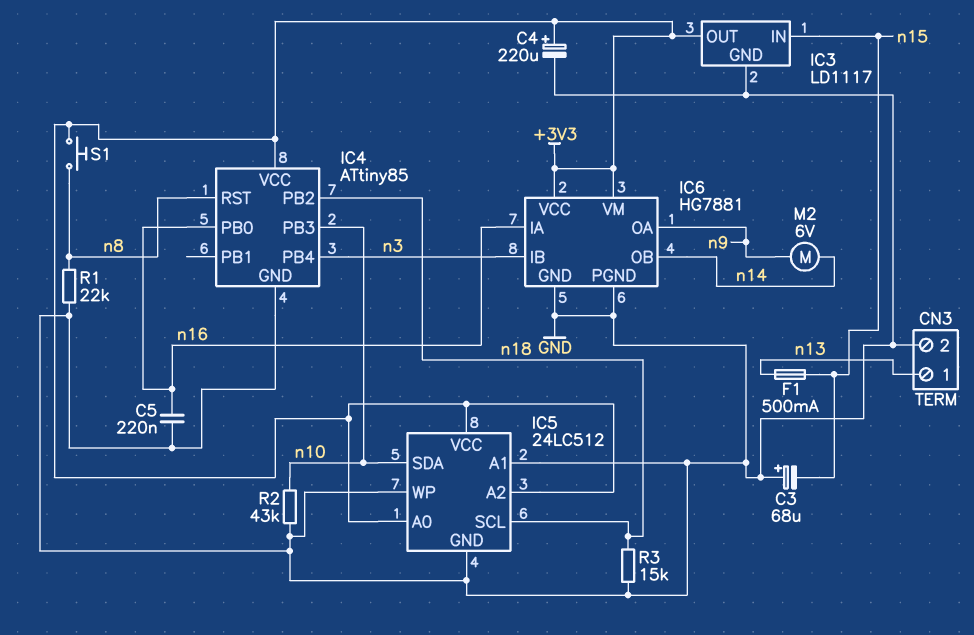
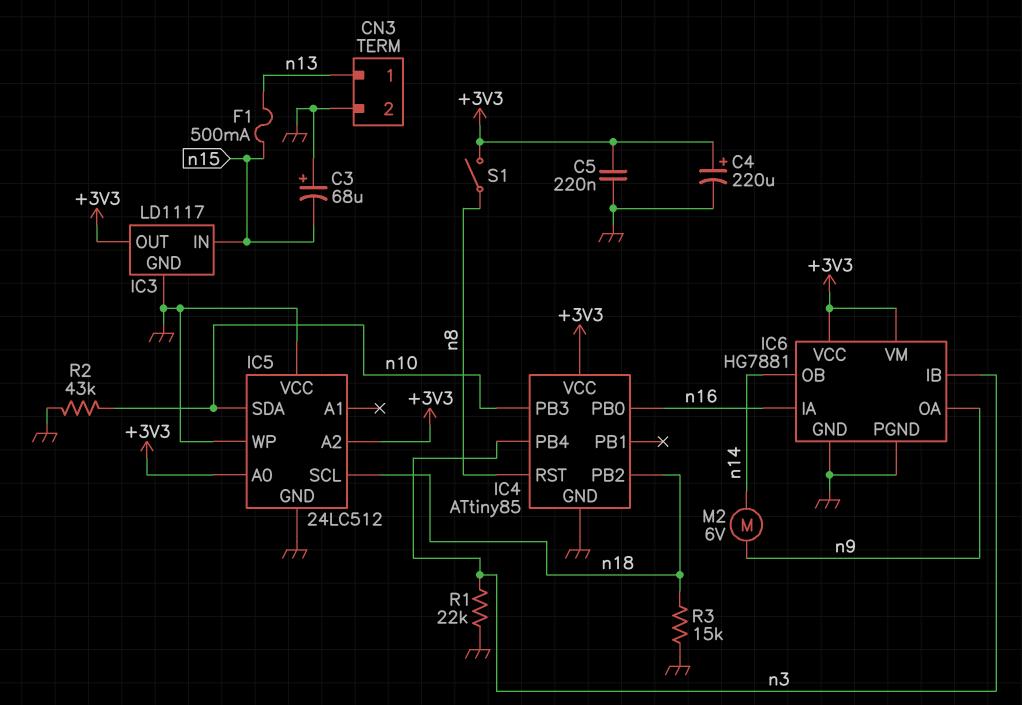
C5: 220nF (GND, n16) -> 220nF (+3V3, GND)
IC5 pin A1: GND -> none
IC5 pin VCC: +3V3 -> GND
R1: 22k (GND, n8) -> 22k (GND, n3)
S1: button (+3V3, n8) -> switch (+3V3, n8)

